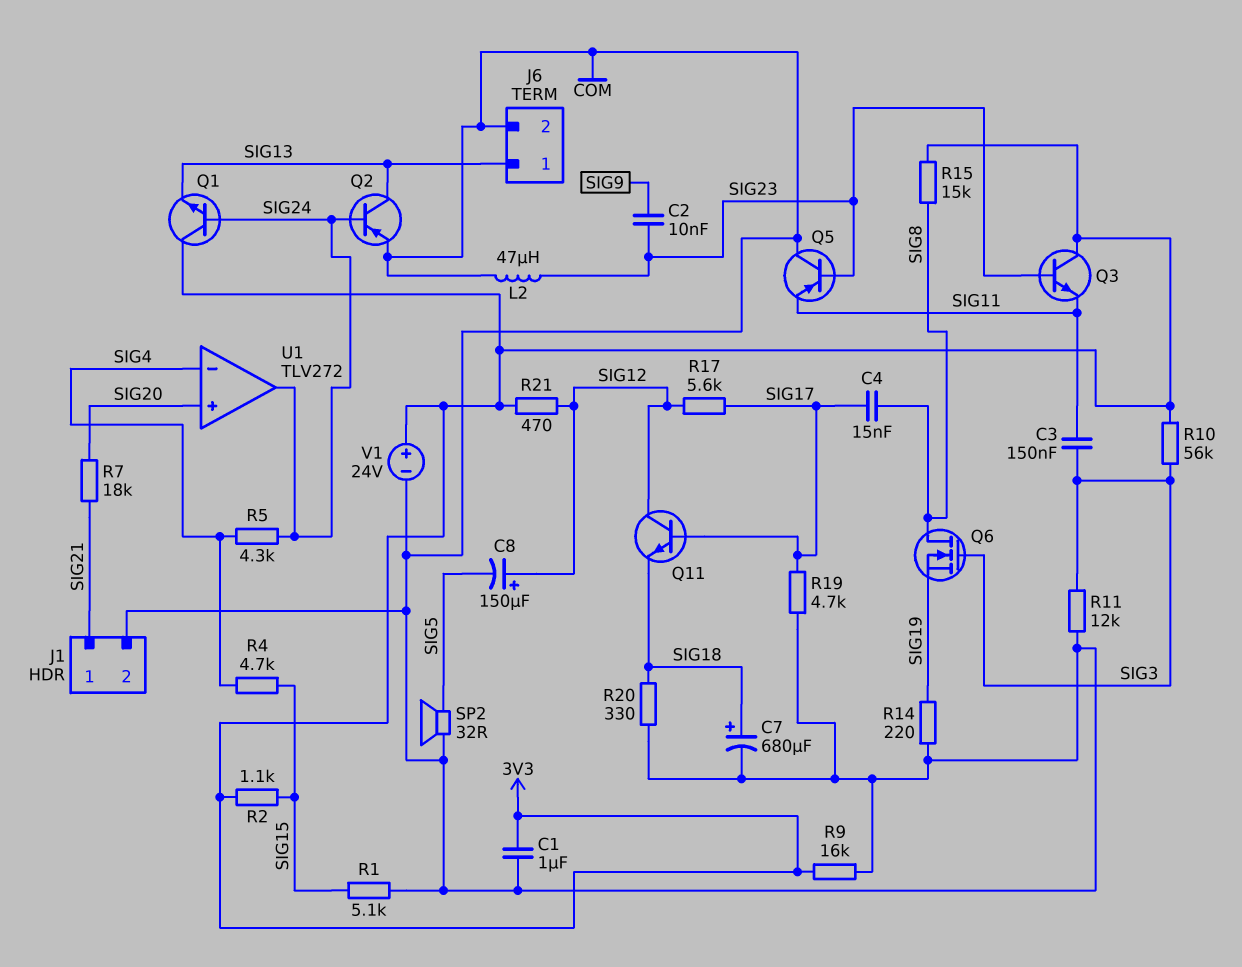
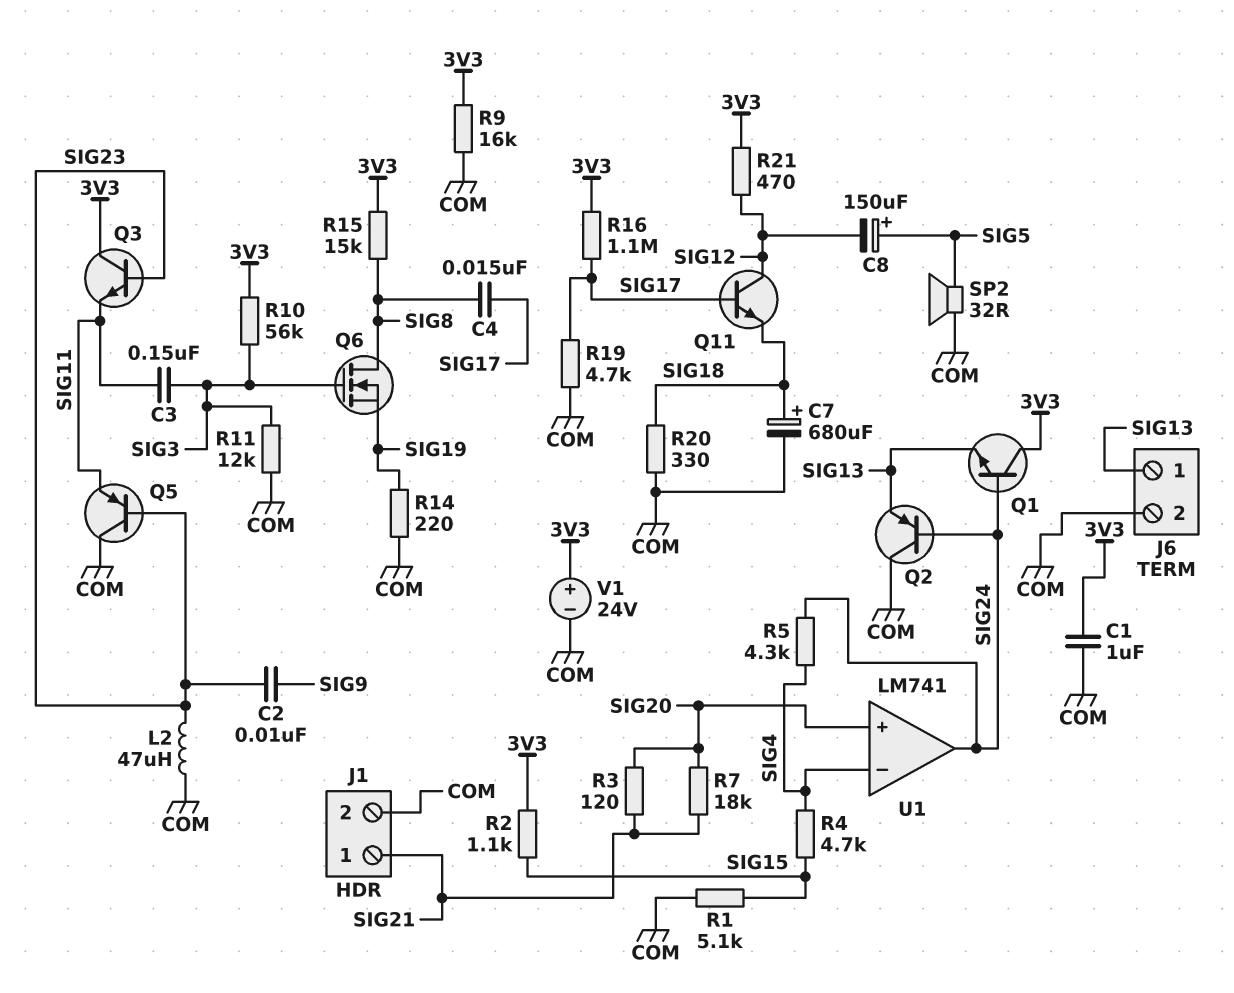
C8: 150uF (plus SIG12, minus SIG5) -> 150uF (plus SIG5, minus SIG12)
Q2: PNP (B SIG24, C SIG13, E COM) -> PNP (B SIG24, C COM, E SIG13)
R3: none -> 120 (SIG20, SIG21)
R16: none -> 1.1M (3V3, SIG17)
R17: 5.6k (SIG12, SIG17) -> none
U1: TLV272 -> LM741

